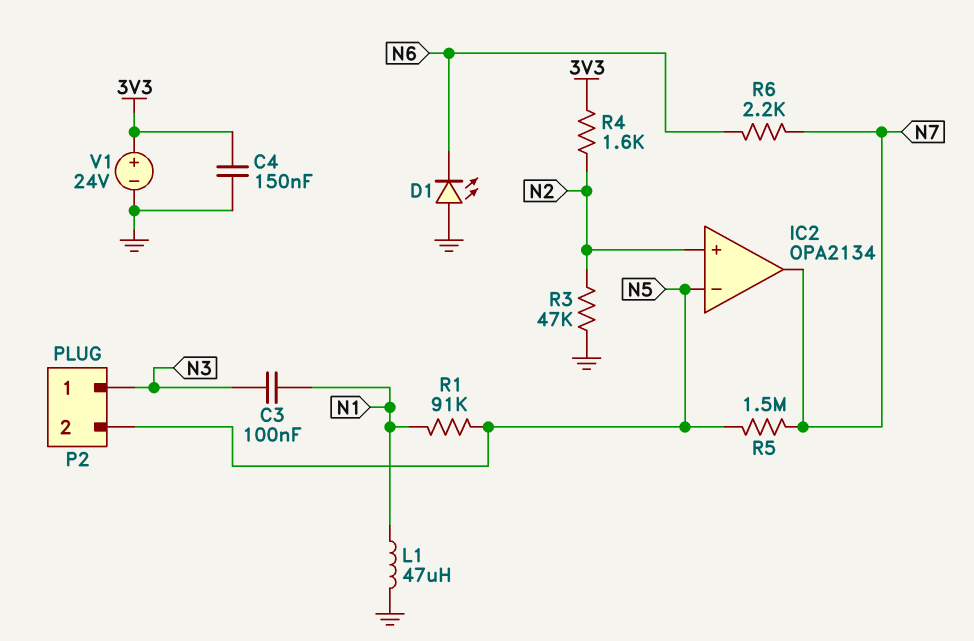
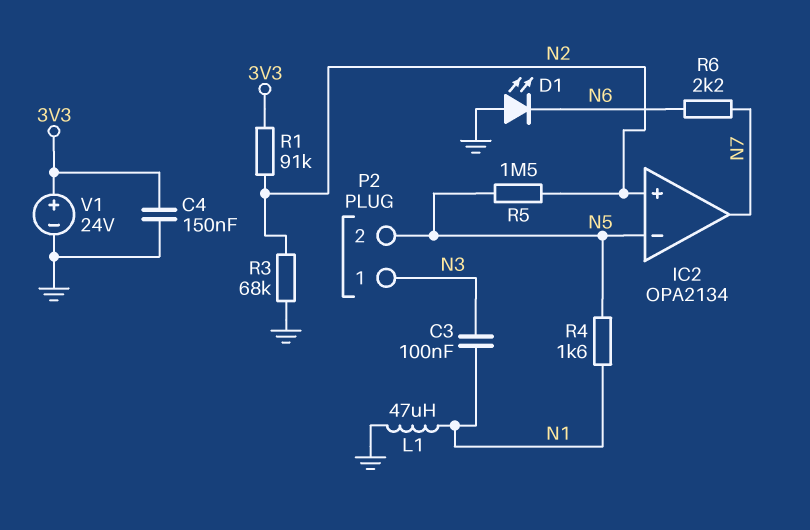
R1: 91k (N1, N5) -> 91k (3V3, N2)
R3: 47k (GND, N2) -> 68k (GND, N2)
R4: 1.6k (3V3, N2) -> 1.6k (N1, N5)
R5: 1.5M (N5, N7) -> 1.5M (N2, N5)

